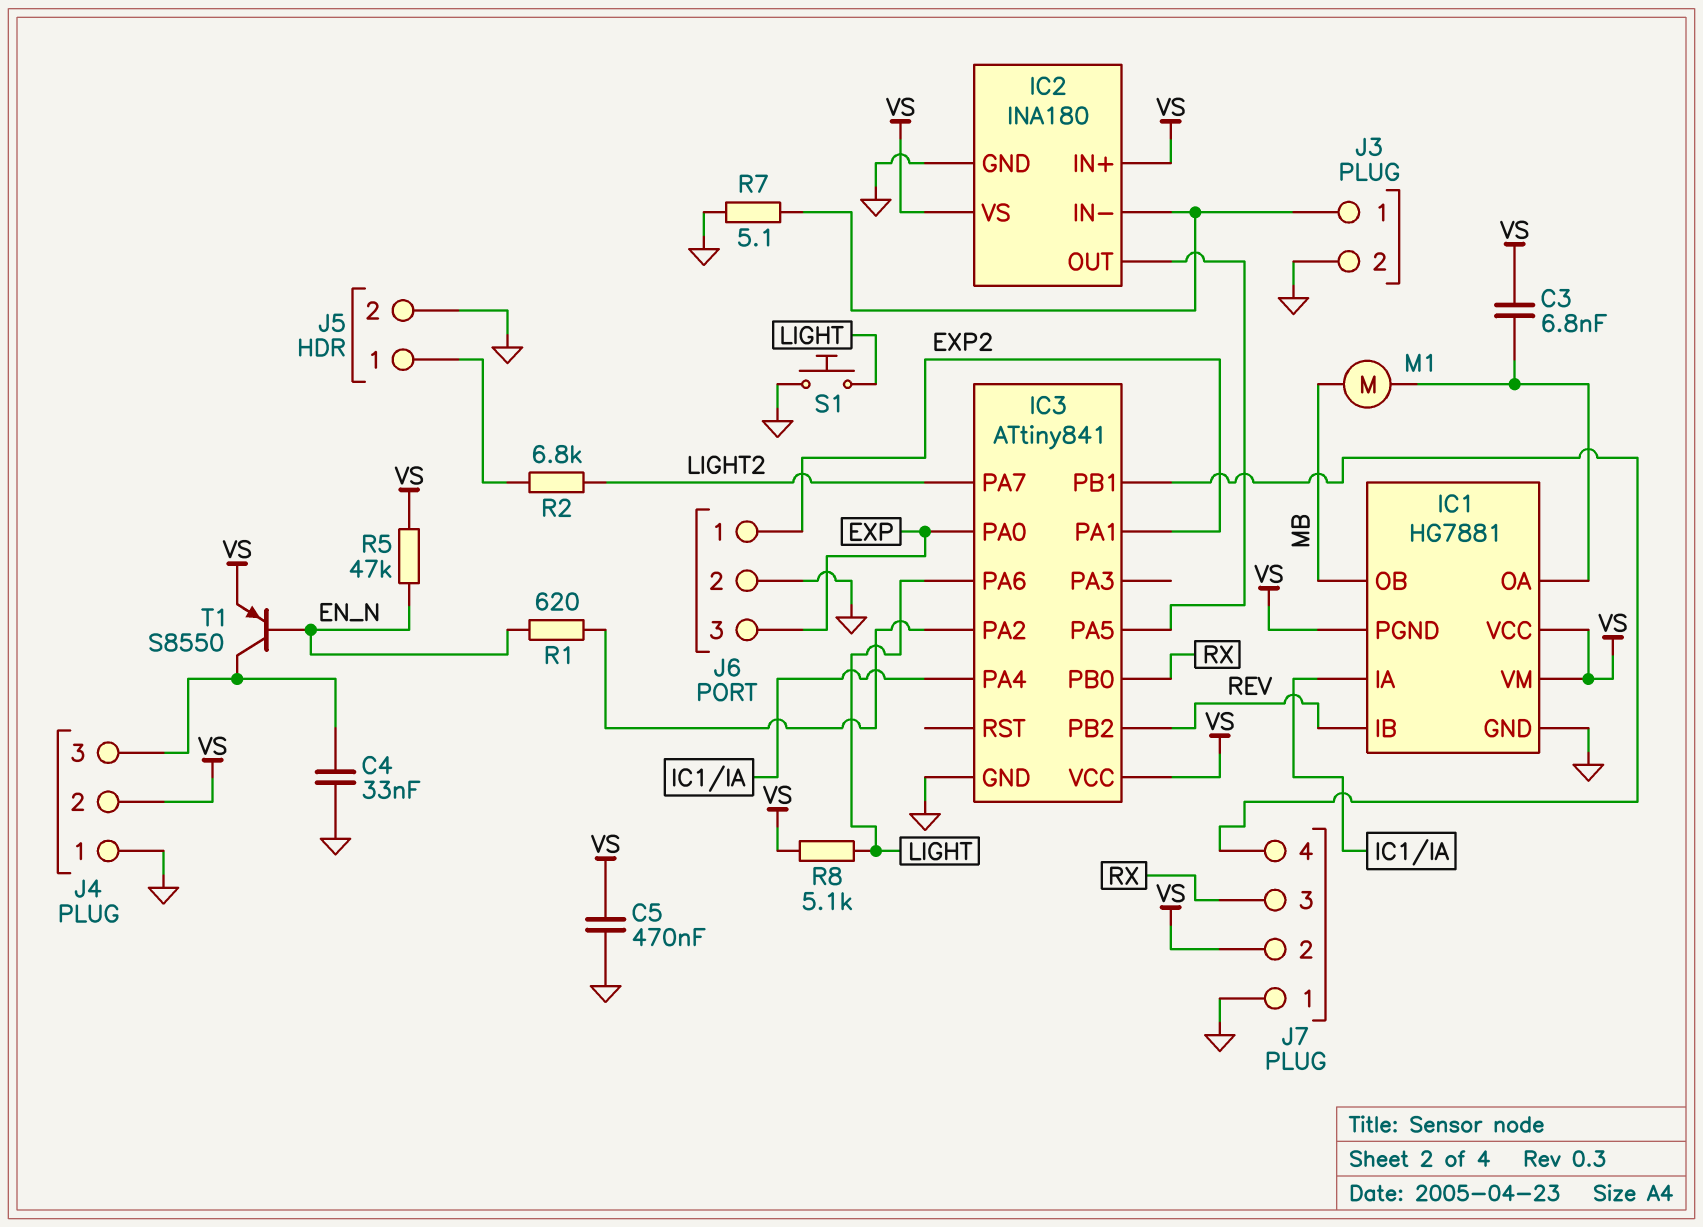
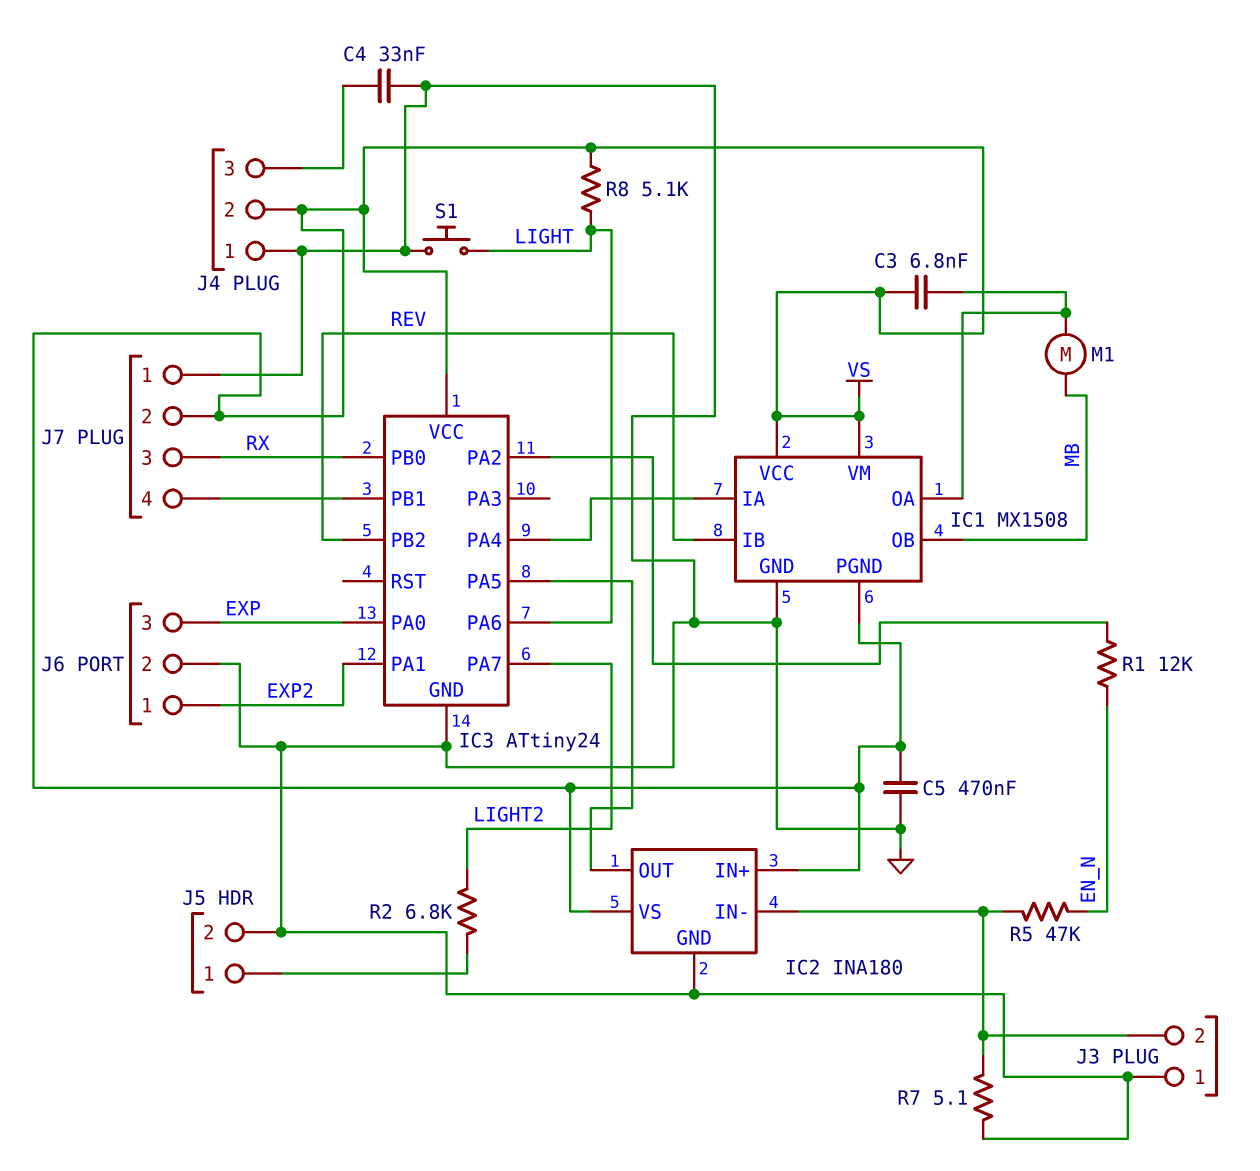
IC1: HG7881 -> MX1508
IC3: ATtiny841 -> ATtiny24
J3 pin 1: IC2/IN- -> GND
J3 pin 2: GND -> IC2/IN-
R1: 620 (EN_N, IC3/PA2) -> 12k (EN_N, IC3/PA2)
R5: 47k (EN_N, VS) -> 47k (EN_N, IC2/IN-)
T1: PNP S8550 (B EN_N, C J4/3, E VS) -> none

